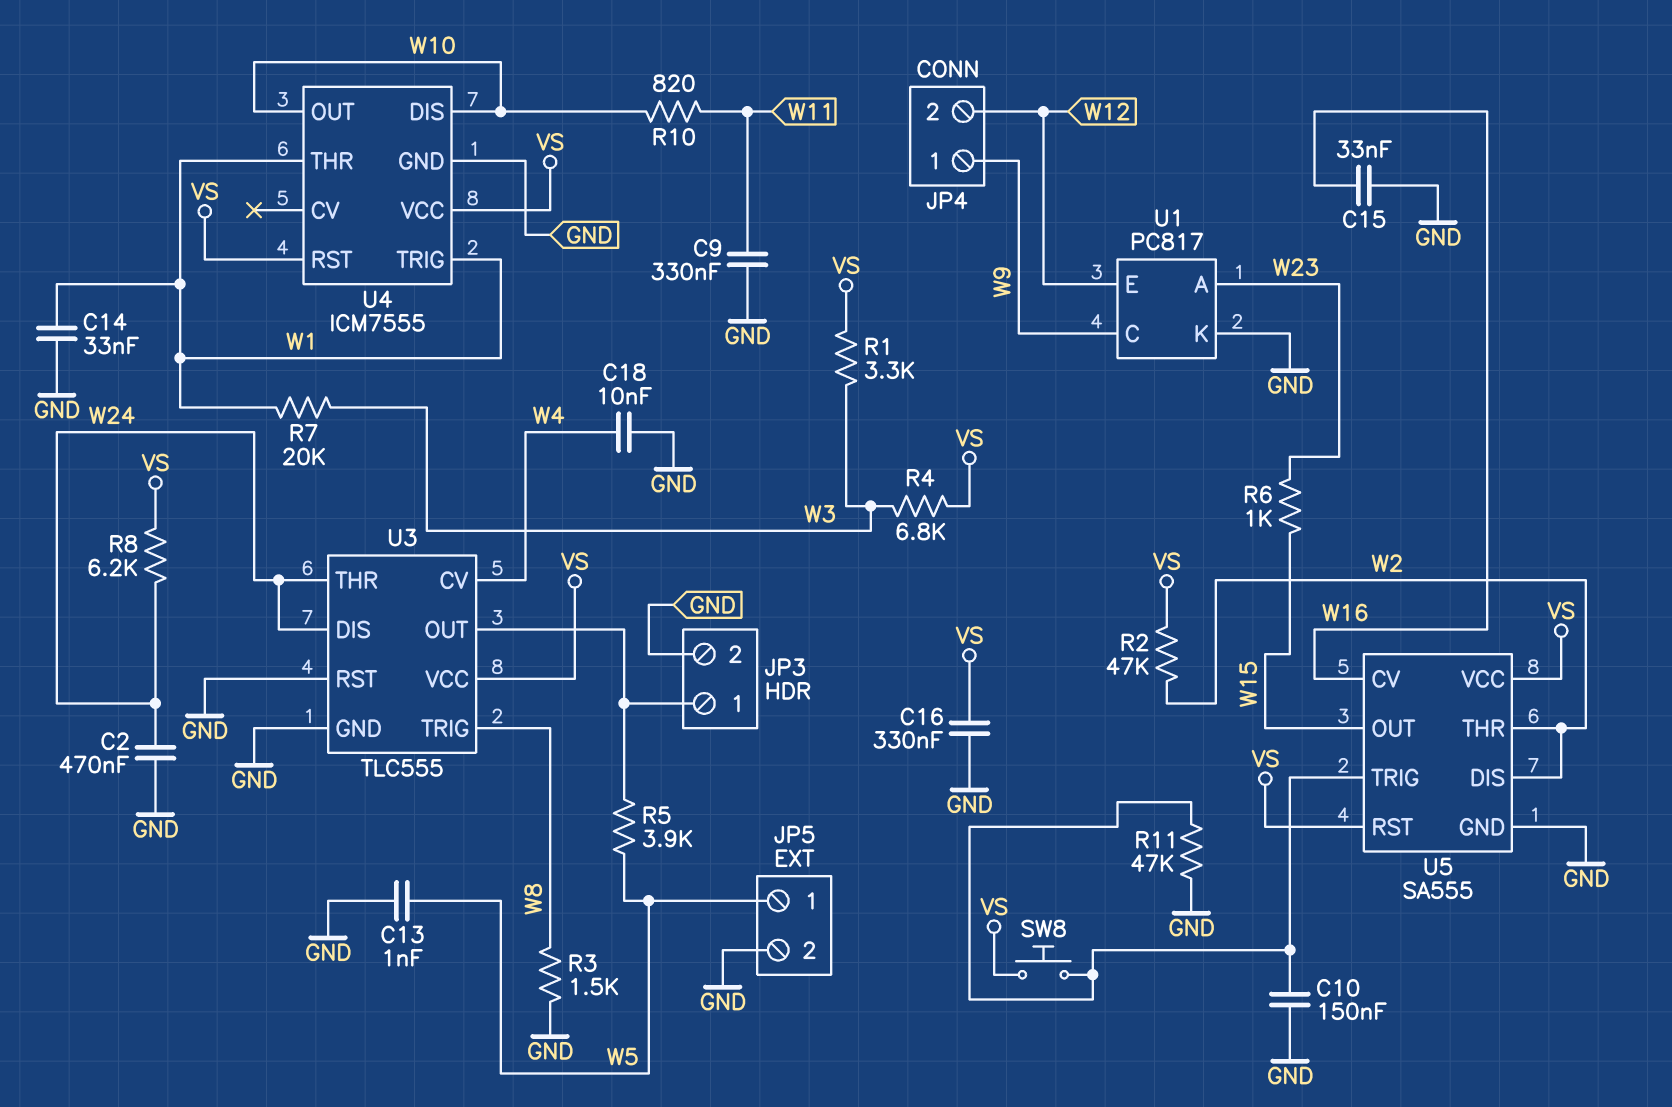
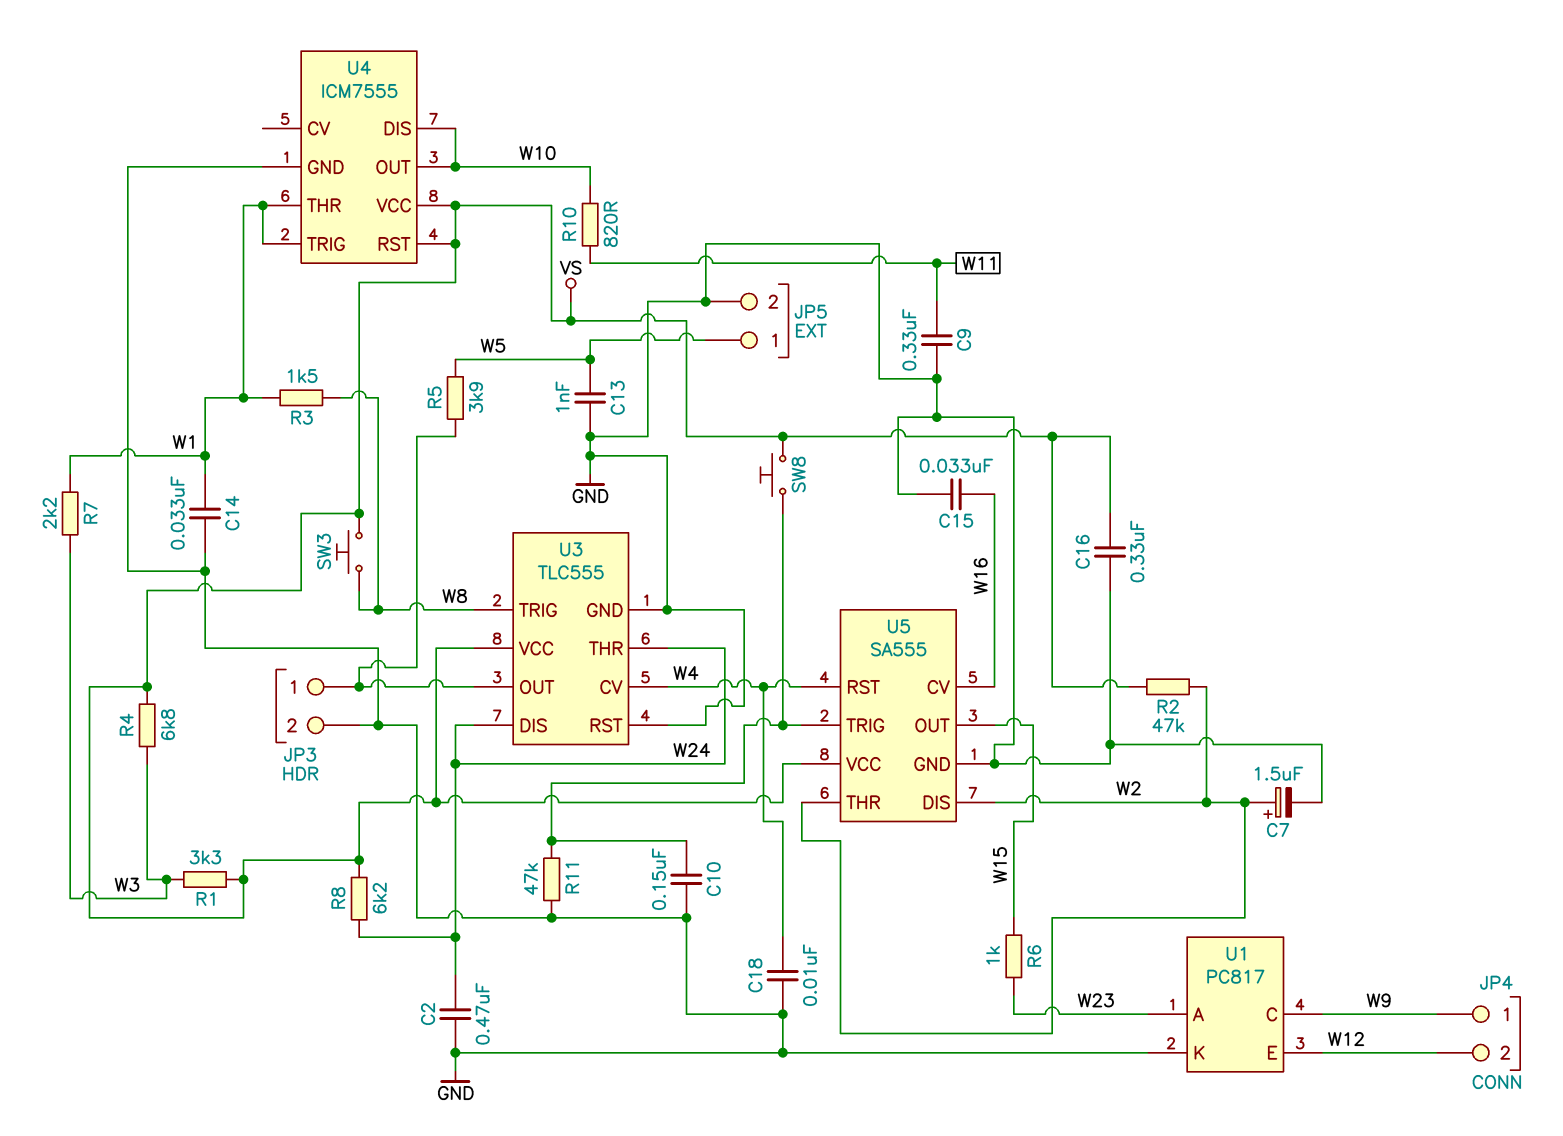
C7: none -> 1.5uF (plus W2, minus GND)
R3: 1.5k (GND, W8) -> 1.5k (W1, W8)
R7: 20k (W1, W3) -> 2.2k (W1, W3)
SW3: none -> button (VS, W8)
U5 pin RST: VS -> W4

